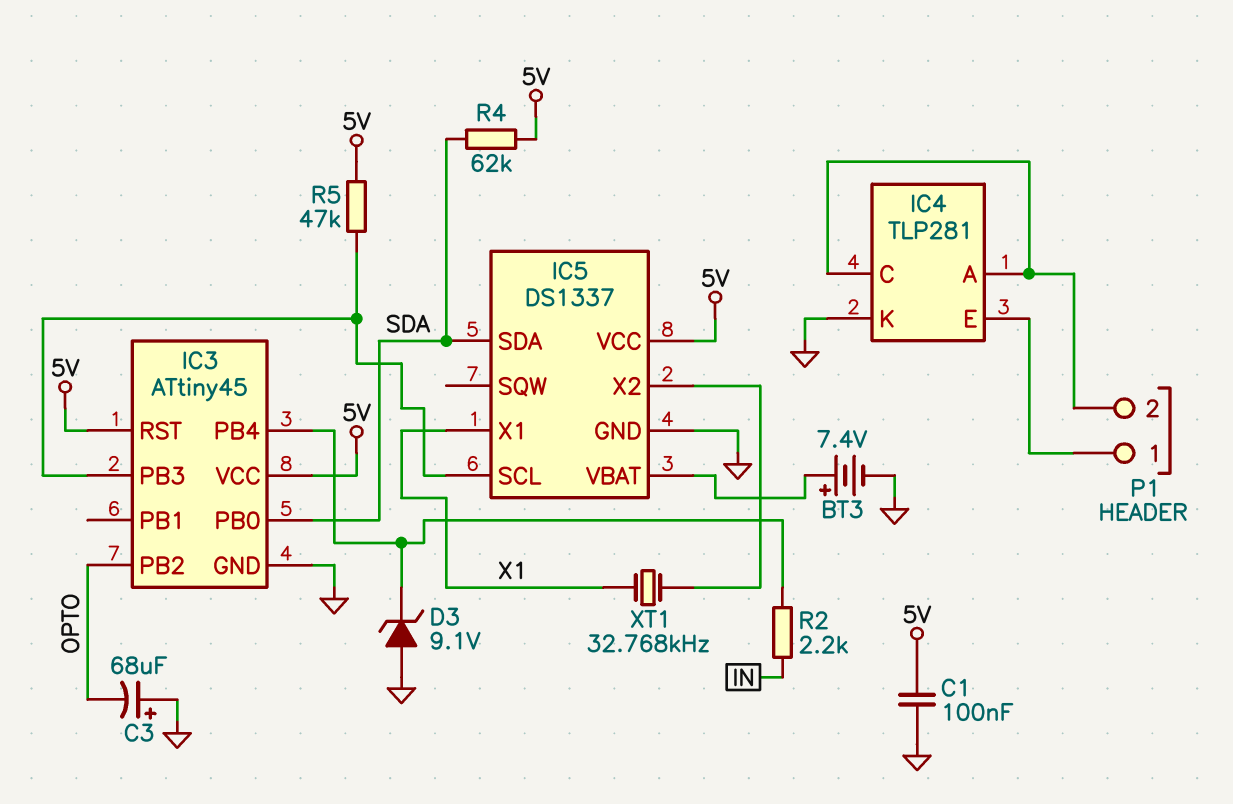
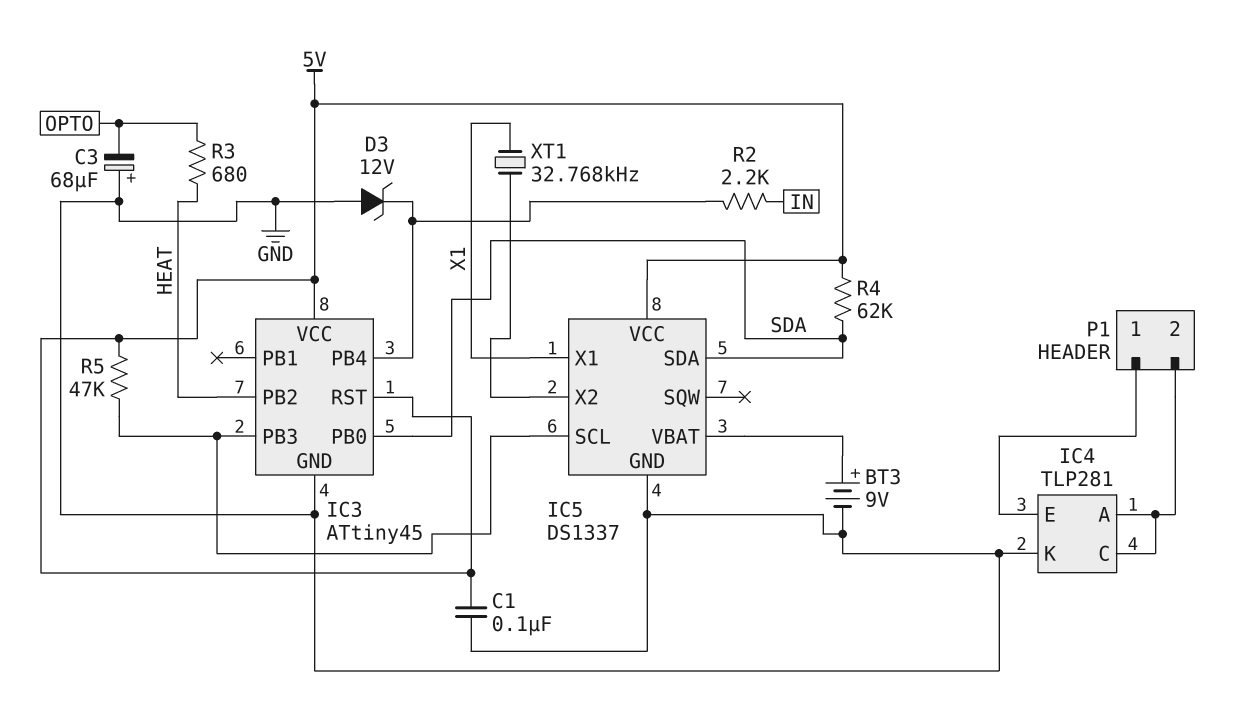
BT3: 7.4V (plus IC5/VBAT, minus GND) -> 9V (plus IC5/VBAT, minus GND)
D3: zener 9.1V (A GND, K IC3/PB4) -> zener 12V (A GND, K IC3/PB4)
IC3 pin PB2: OPTO -> HEAT
R3: none -> 680 (HEAT, OPTO)

